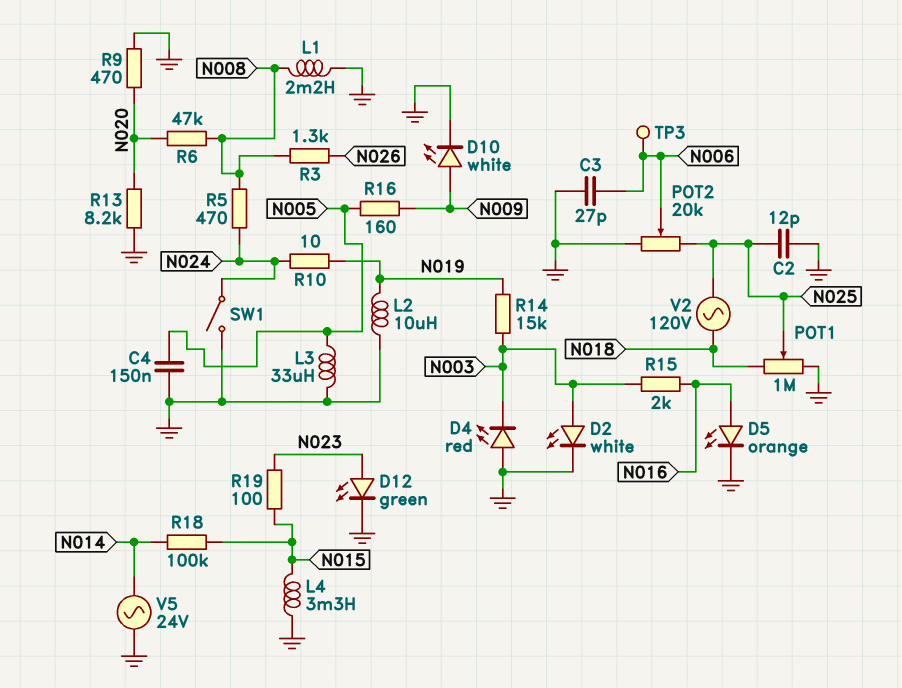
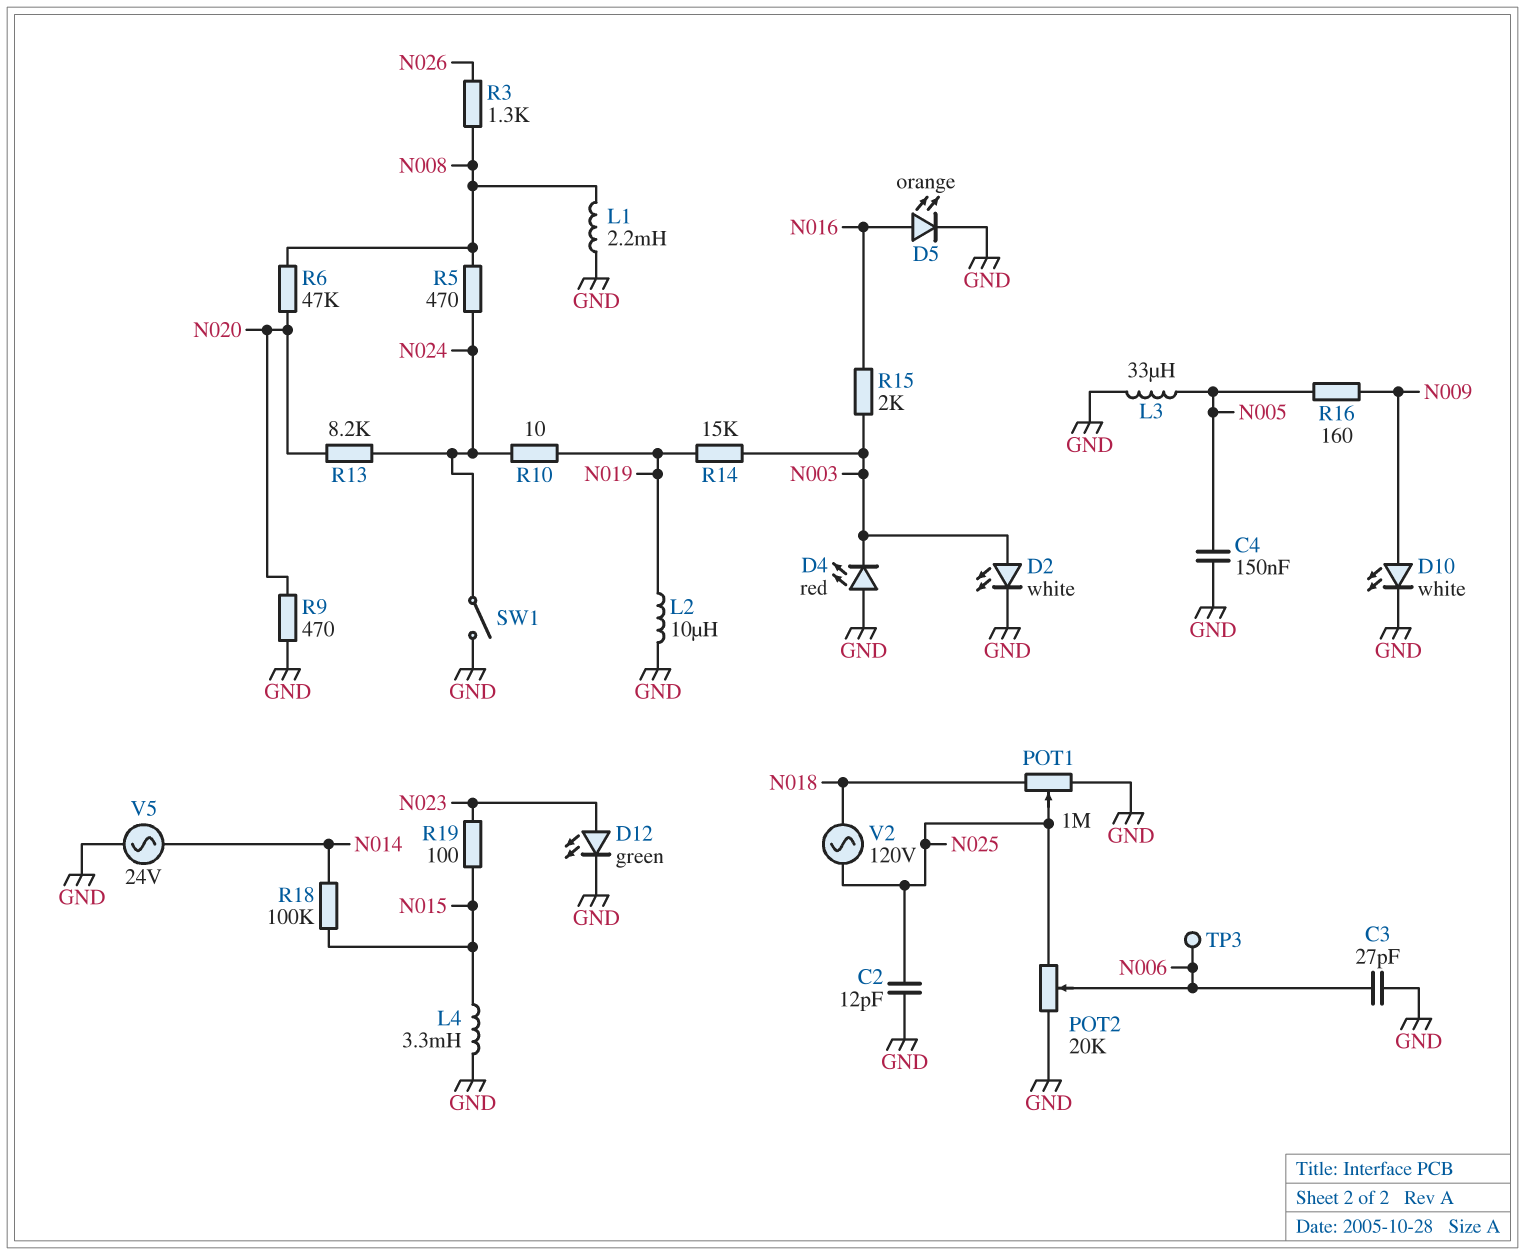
R13: 8.2k (GND, N020) -> 8.2k (N020, N024)

